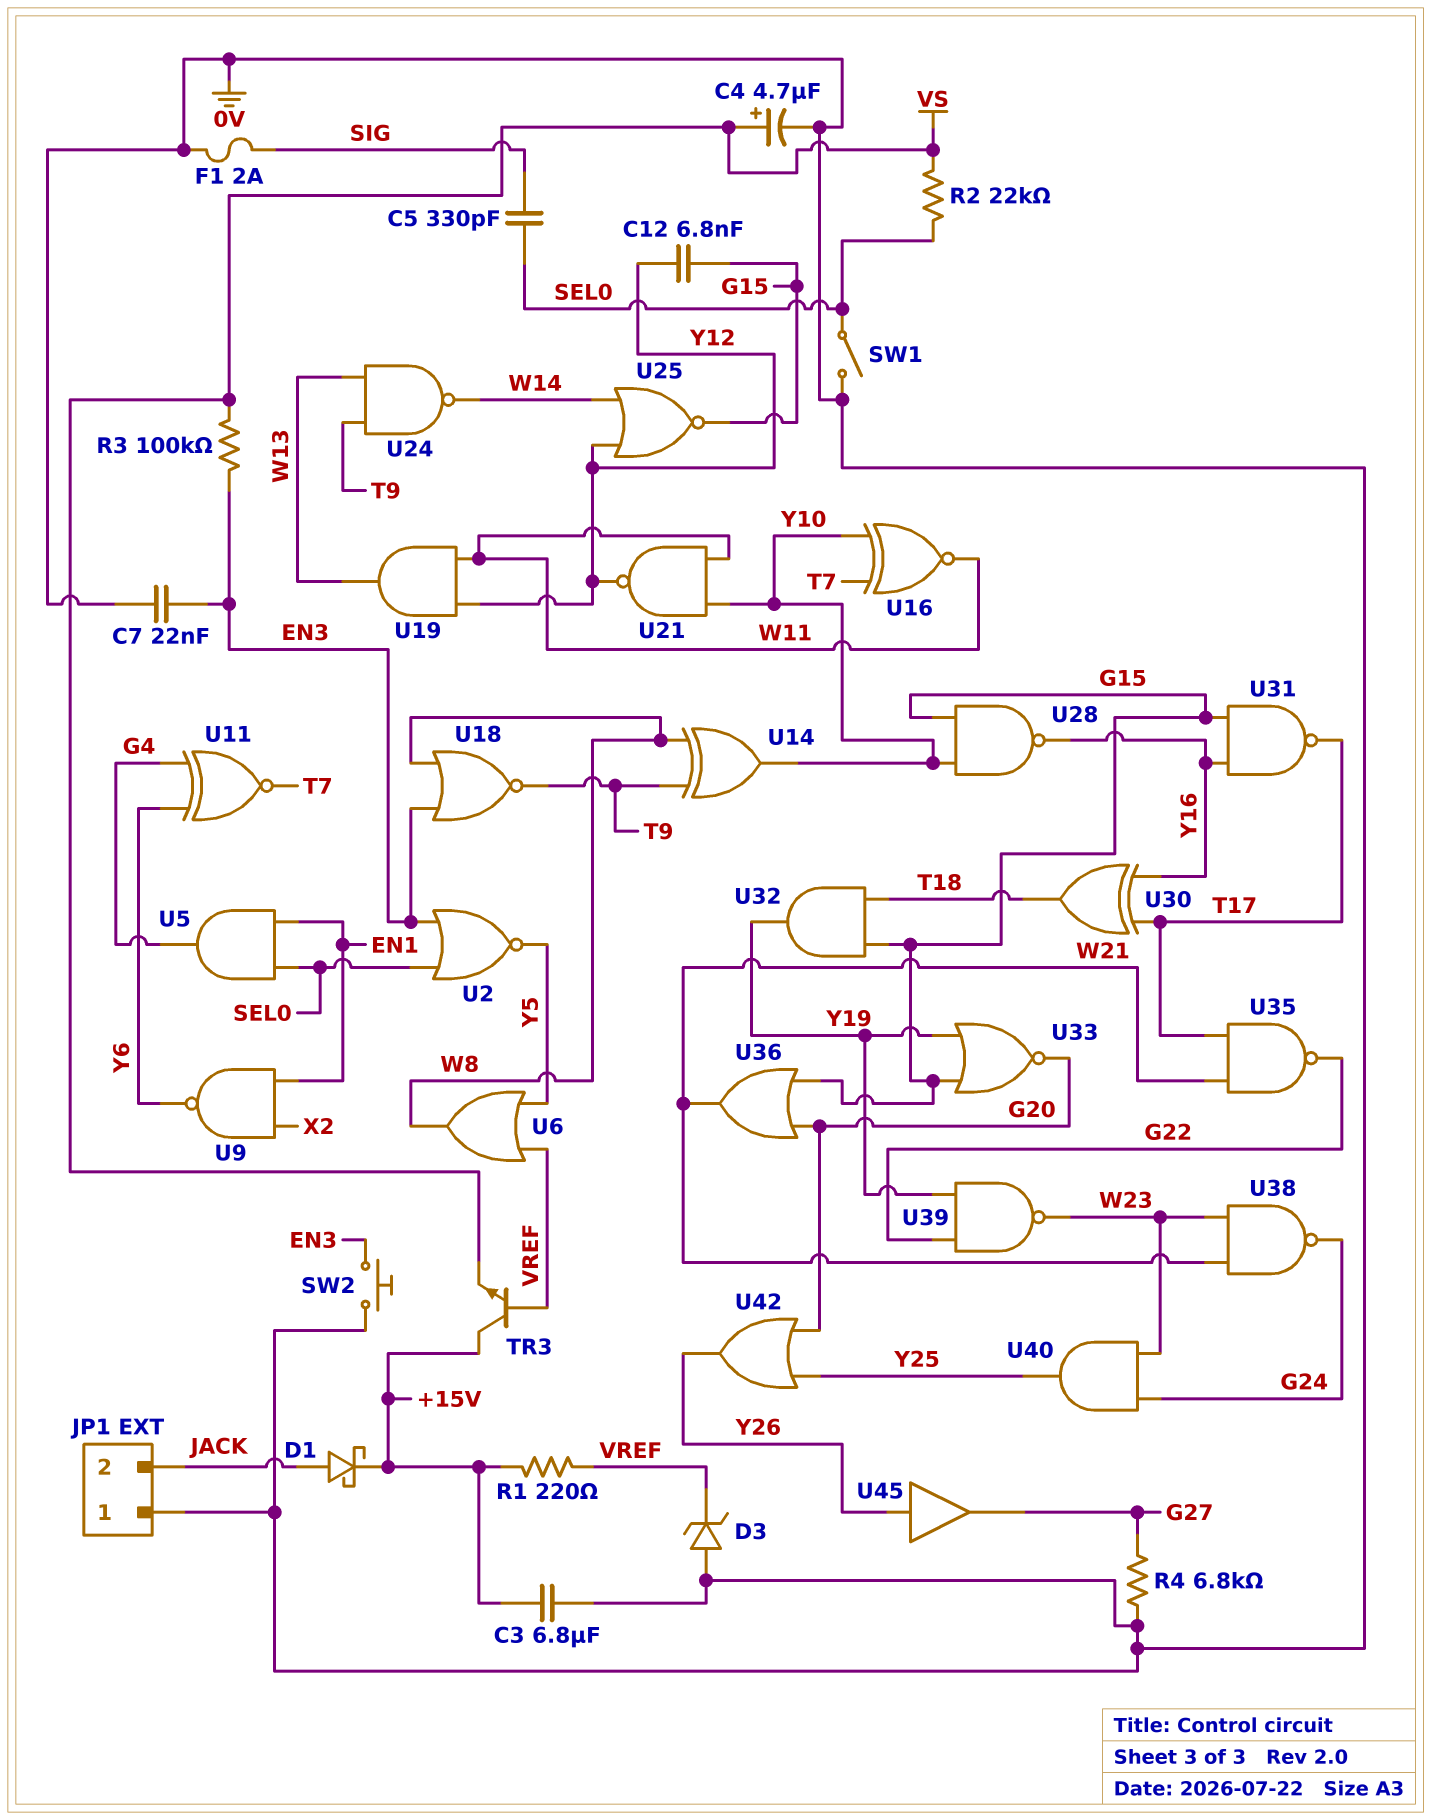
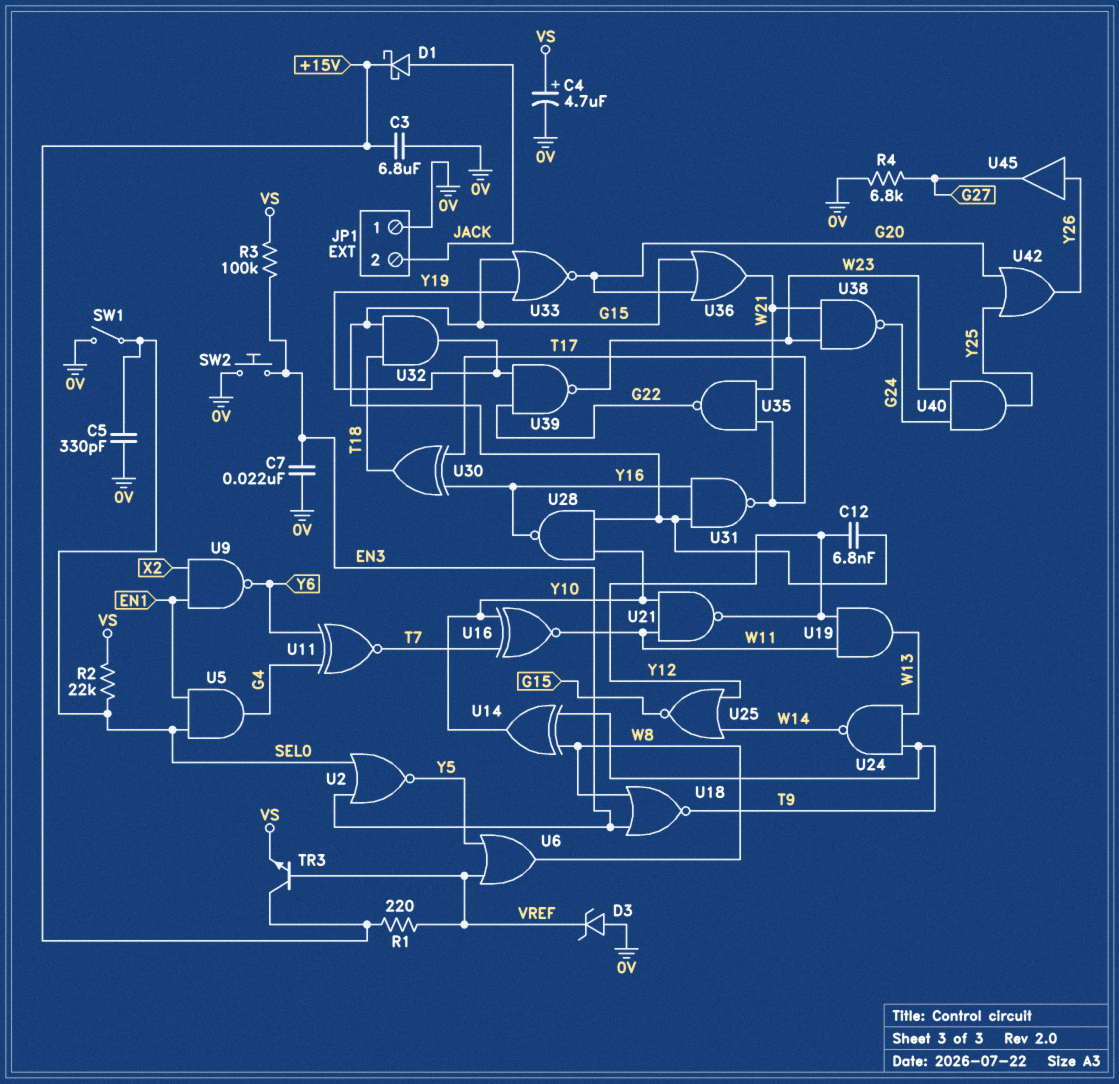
C5: 330pF (SEL0, SIG) -> 330pF (0V, SEL0)
F1: 2A (0V, SIG) -> none

